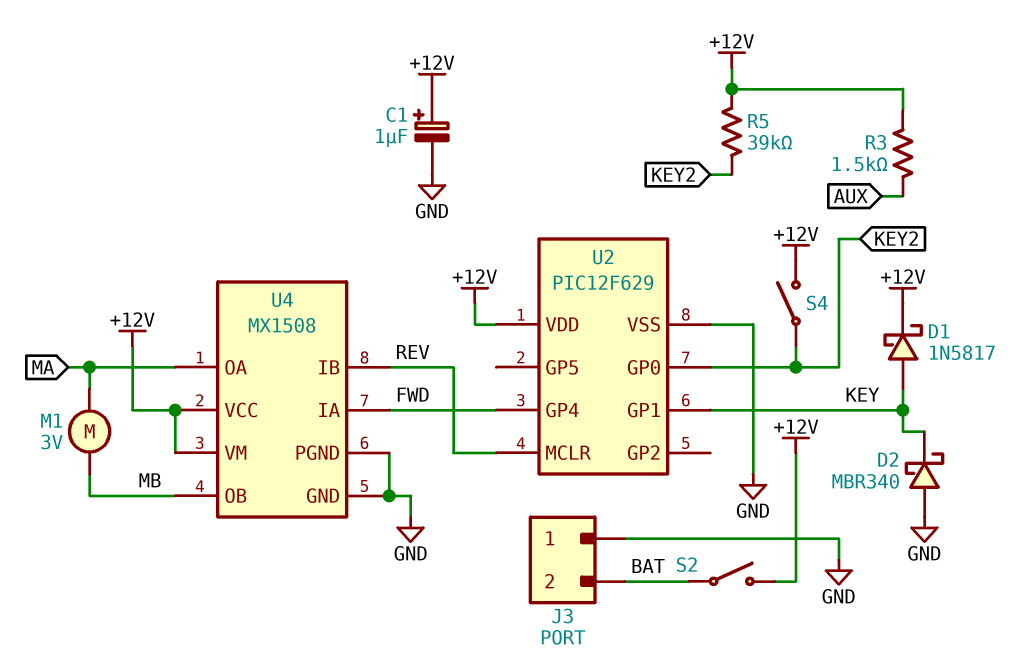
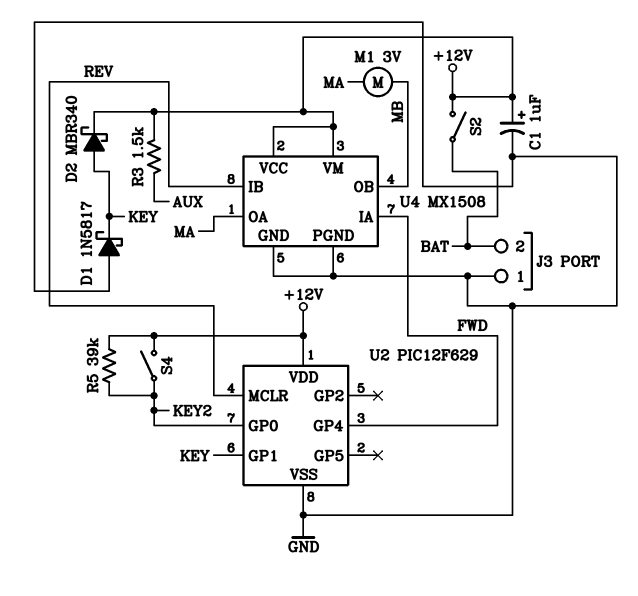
D1: schottky 1N5817 (A KEY, K +12V) -> schottky 1N5817 (A GND, K KEY)
D2: schottky MBR340 (A GND, K KEY) -> schottky MBR340 (A KEY, K +12V)

